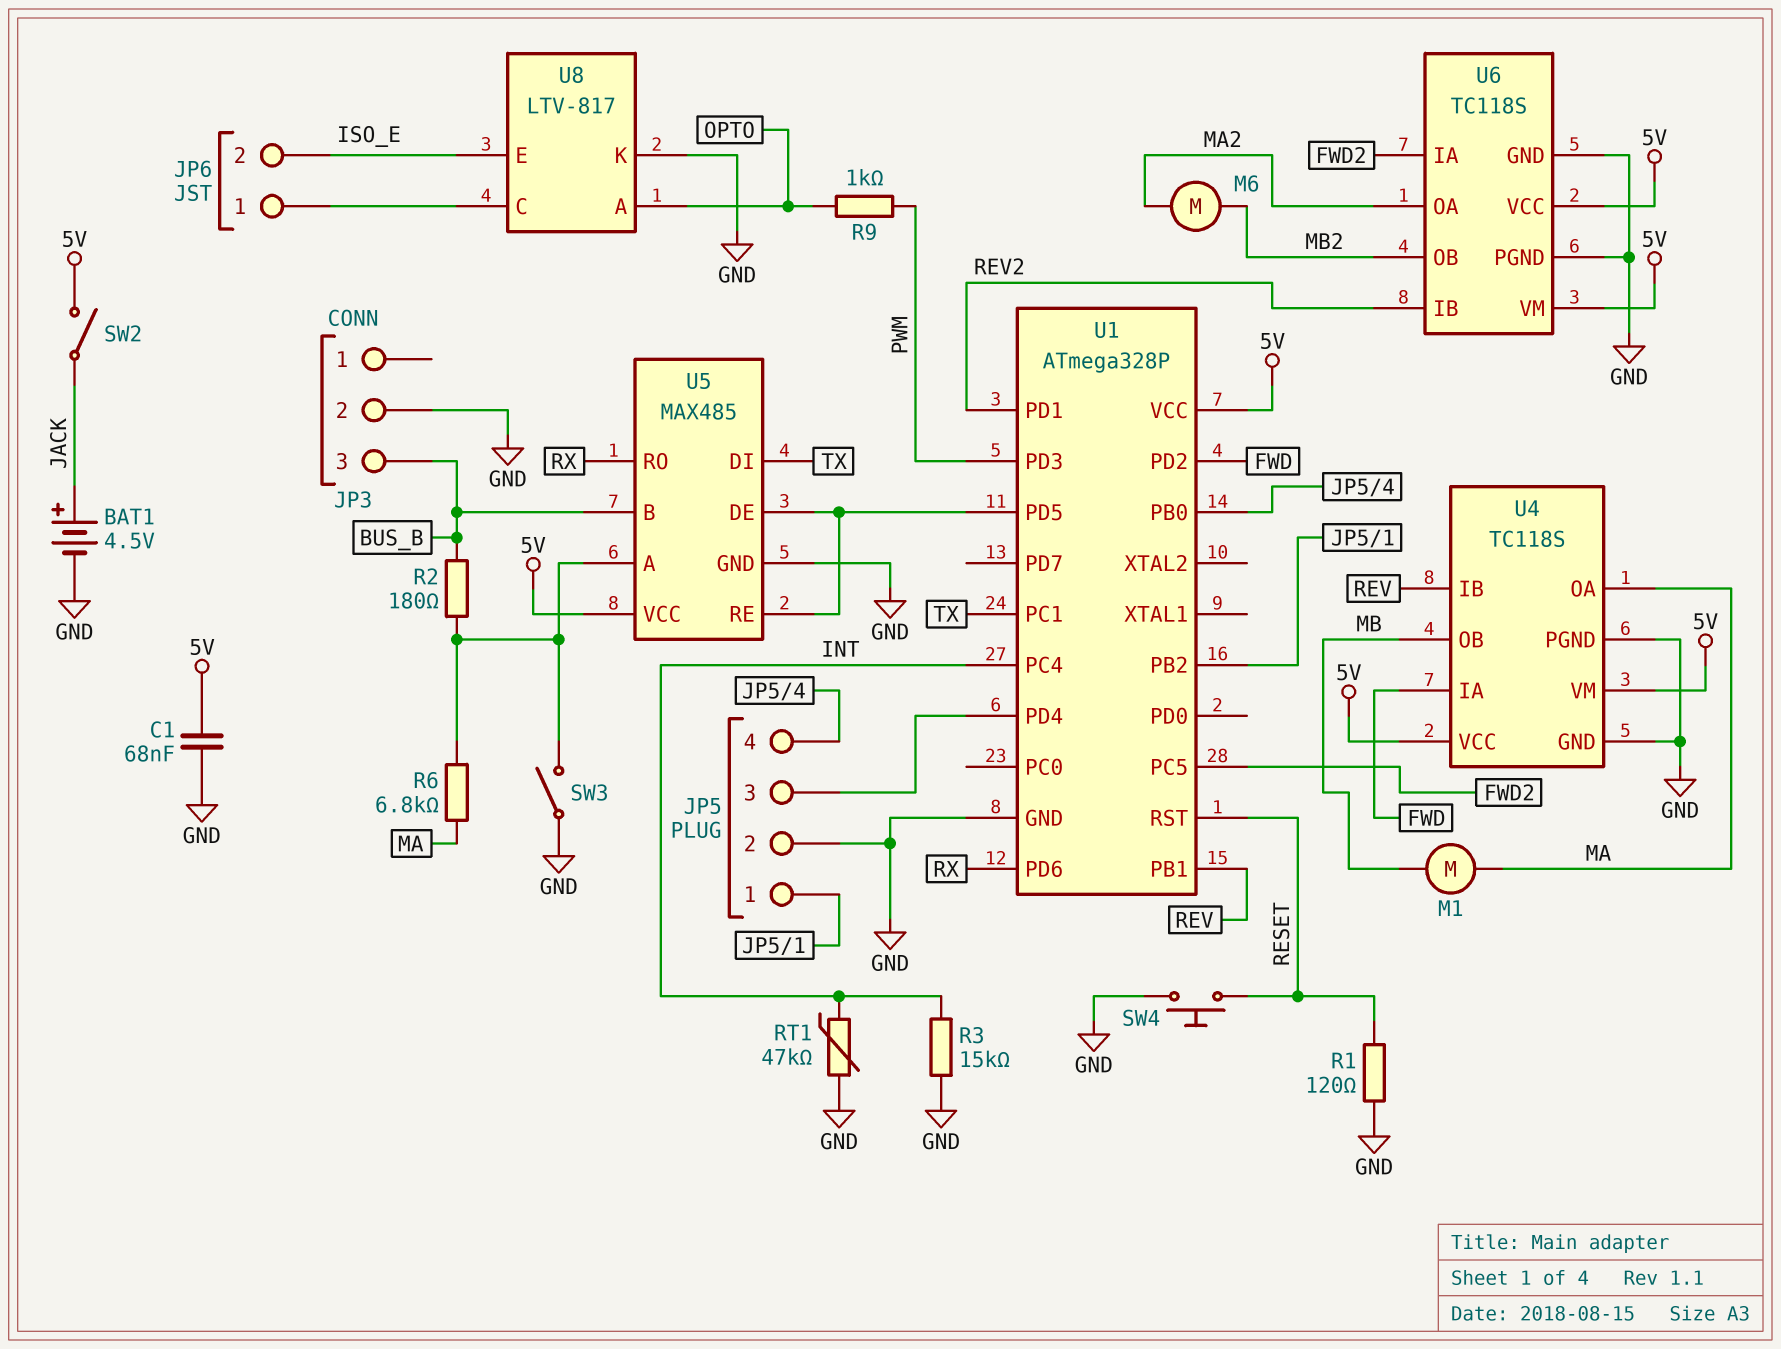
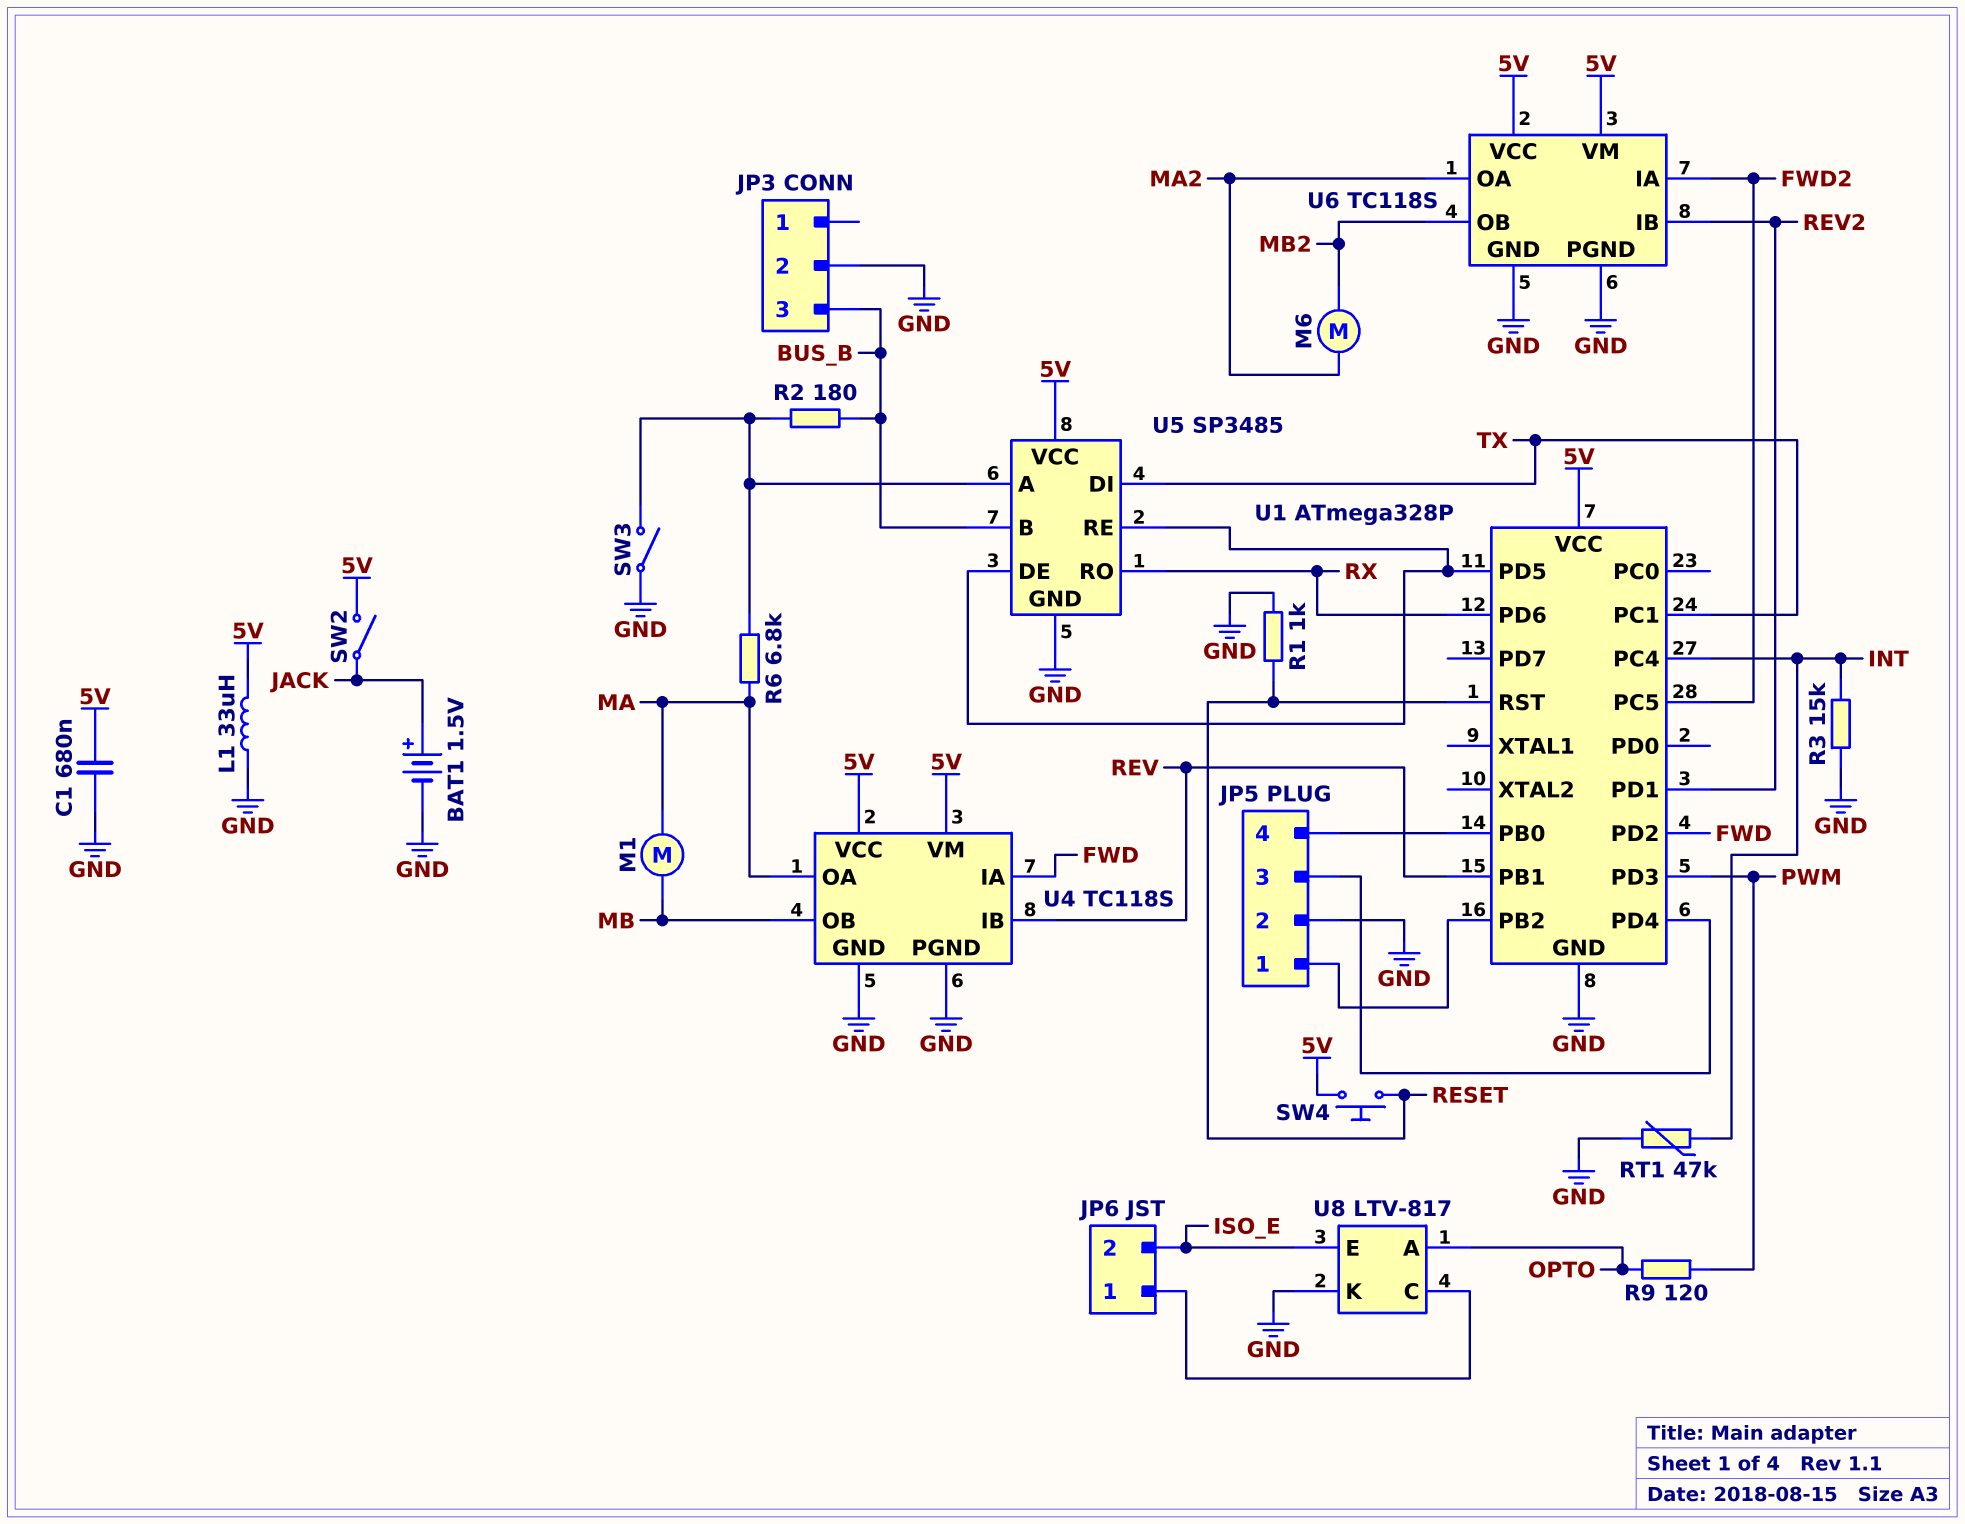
BAT1: 4.5V (plus JACK, minus GND) -> 1.5V (plus JACK, minus GND)
C1: 68nF (5V, GND) -> 680nF (5V, GND)
L1: none -> 33uH (5V, GND)
R1: 120 (GND, RESET) -> 1k (GND, RESET)
R9: 1k (OPTO, PWM) -> 120 (OPTO, PWM)
SW4: button (GND, RESET) -> button (5V, RESET)
U5: MAX485 -> SP3485

